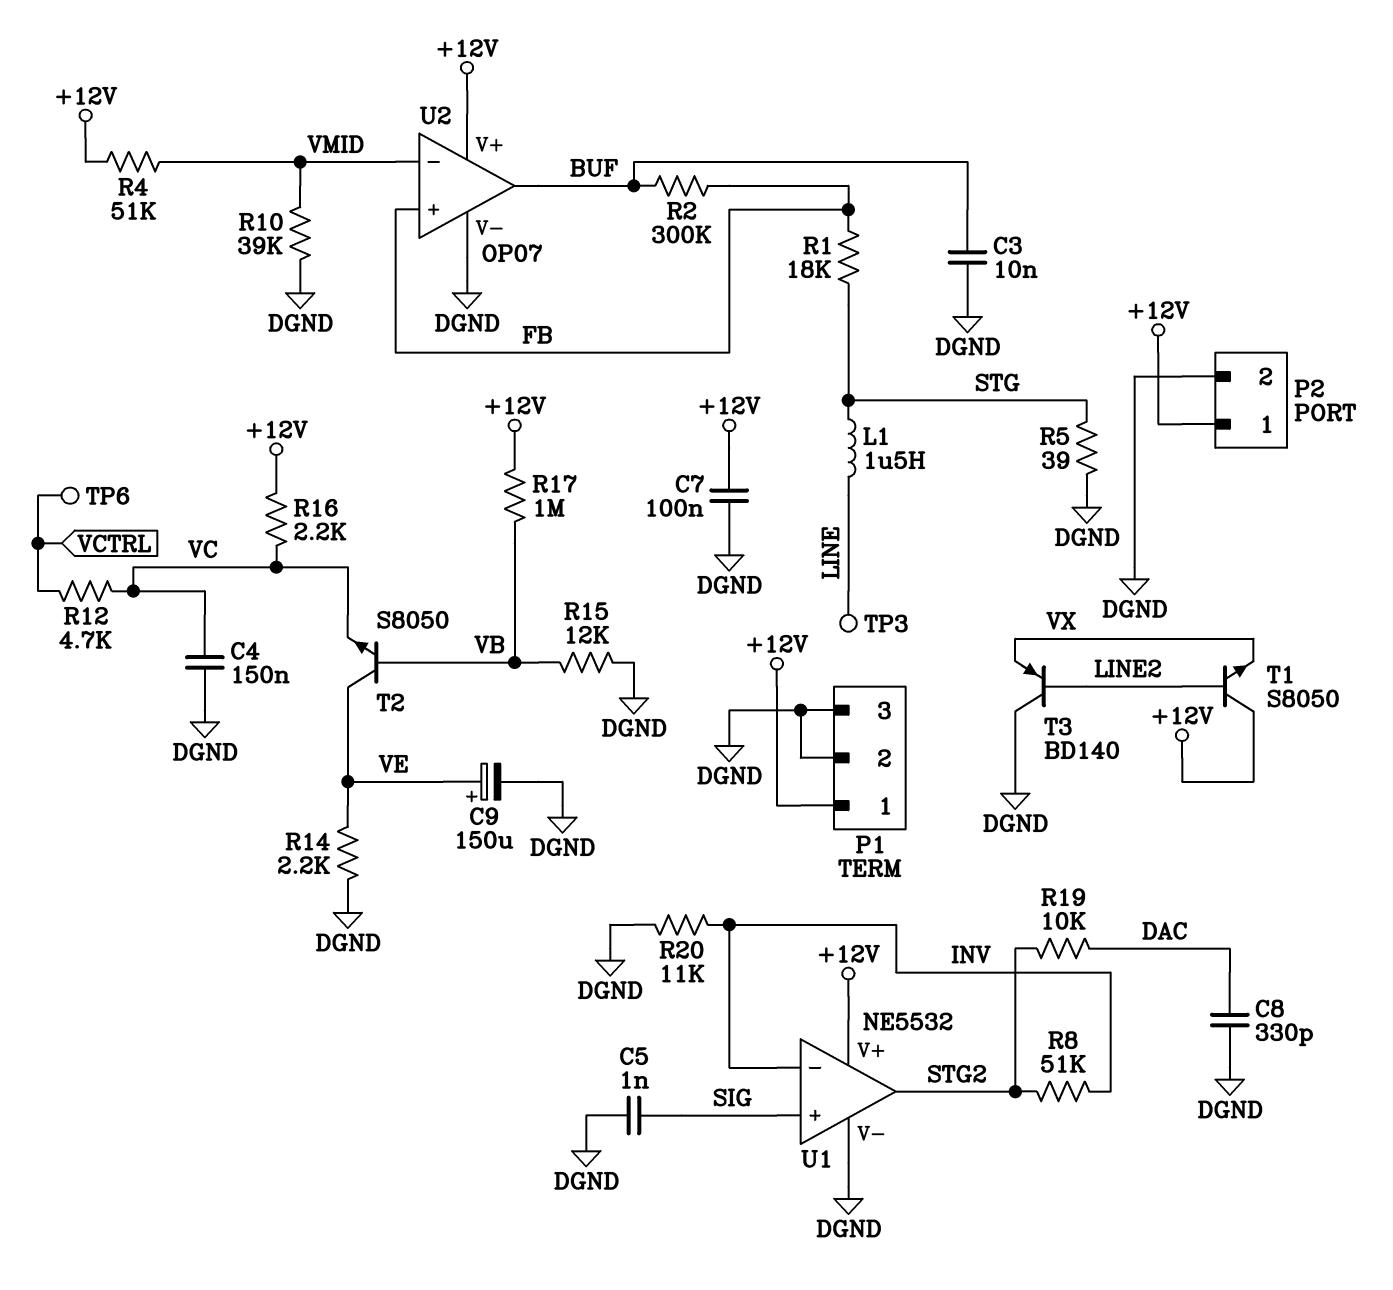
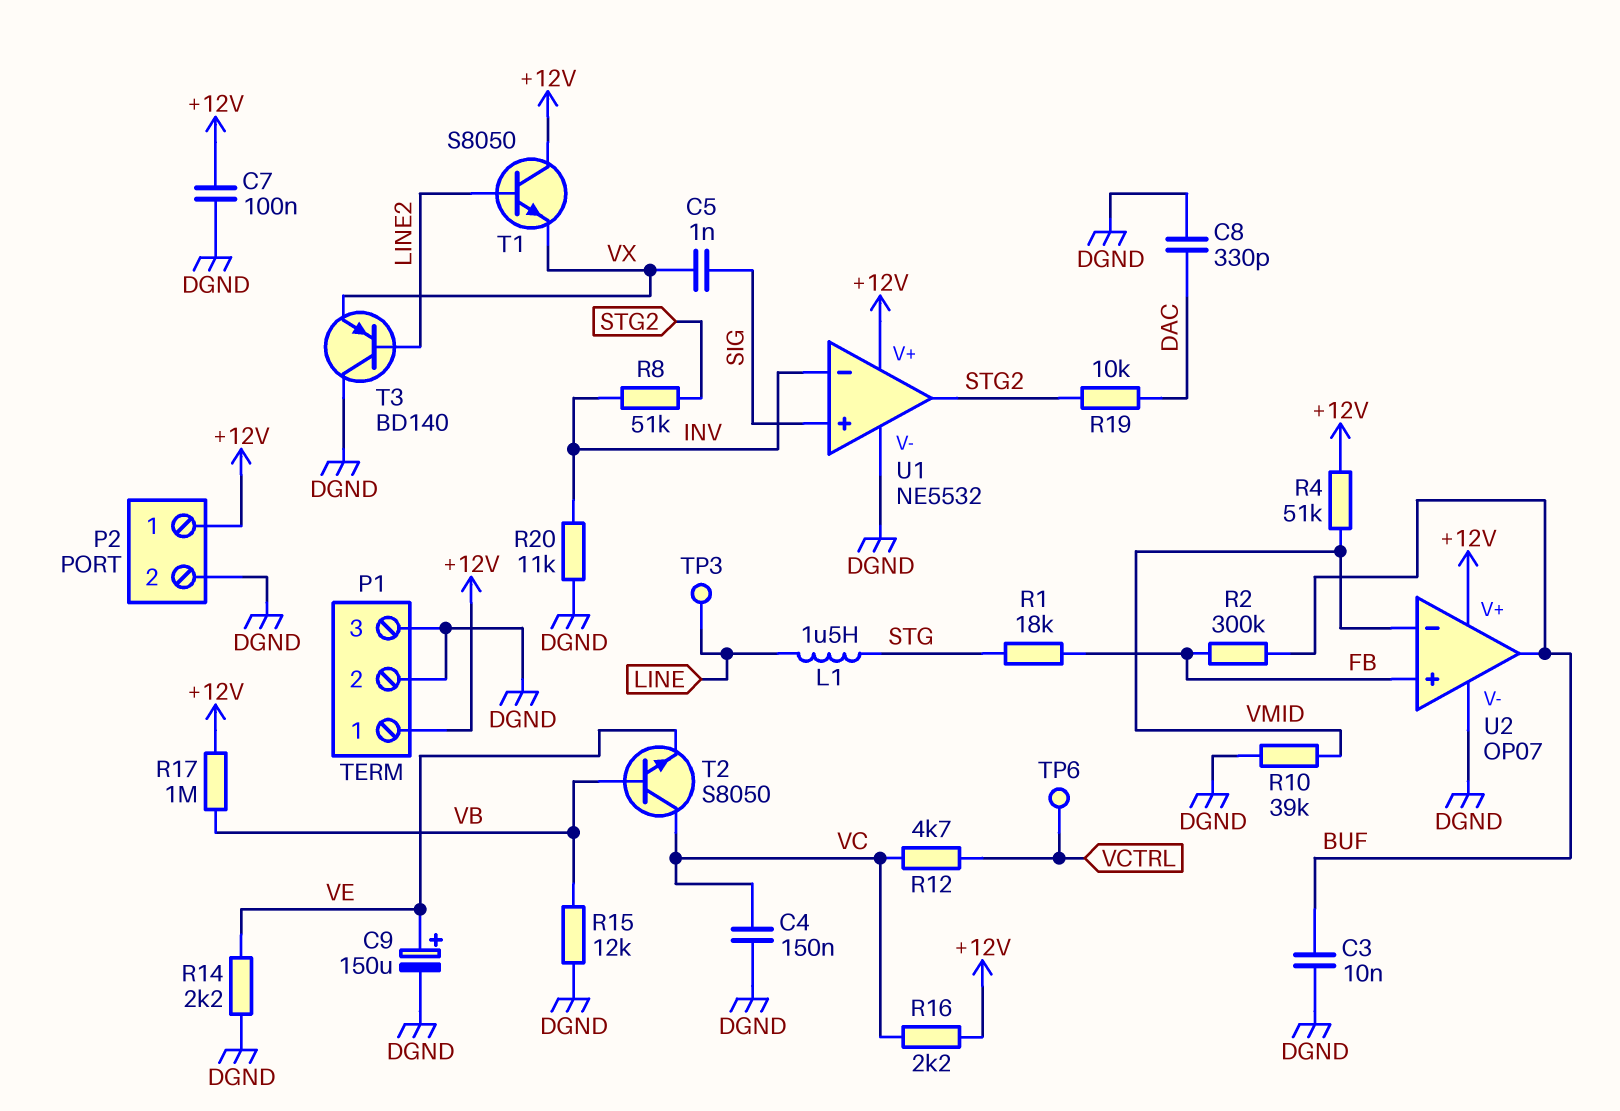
C5: 1nF (DGND, SIG) -> 1nF (SIG, VX)
R5: 39 (DGND, STG) -> none
T2: NPN S8050 (B VB, C VE, E VC) -> NPN S8050 (B VB, C VC, E VE)

